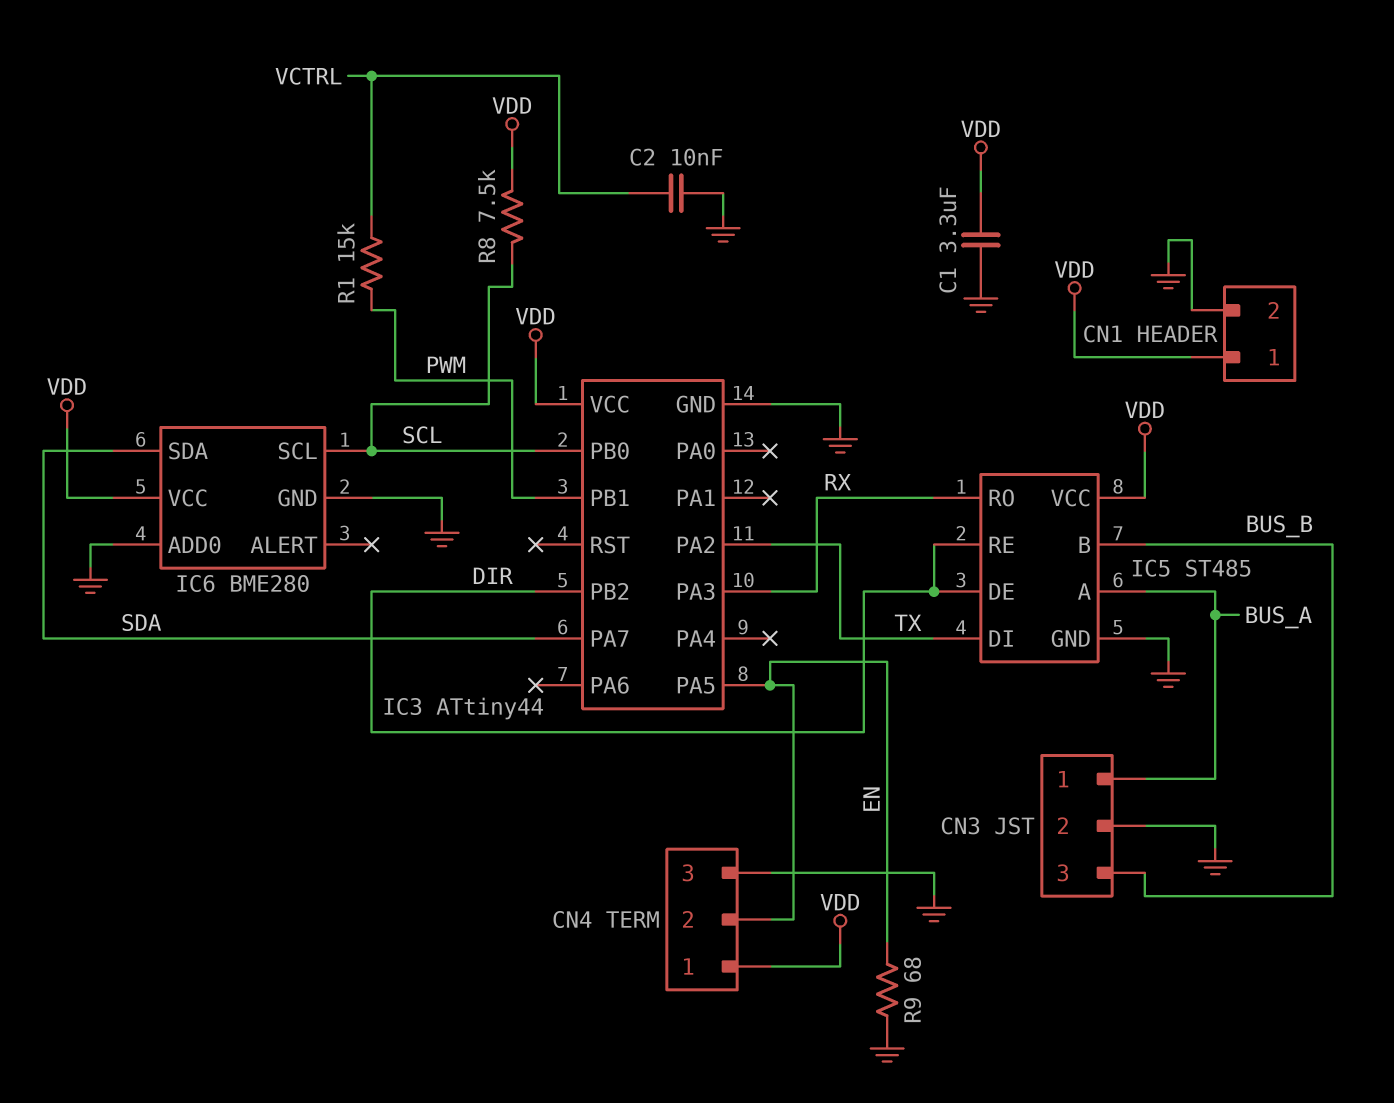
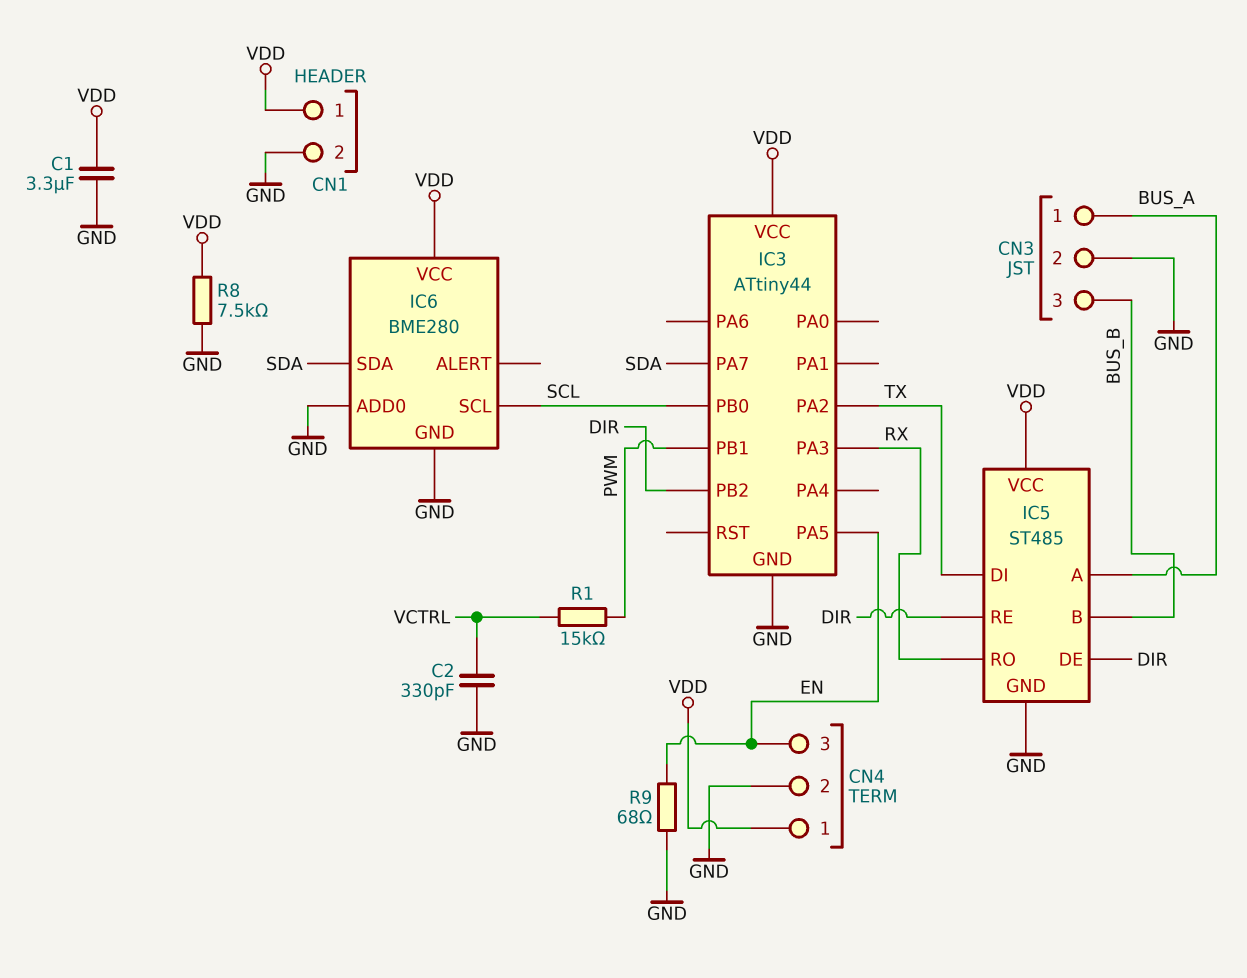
C2: 10nF (GND, VCTRL) -> 330pF (GND, VCTRL)
CN4 pin 2: EN -> GND
CN4 pin 3: GND -> EN
R8: 7.5k (SCL, VDD) -> 7.5k (GND, VDD)

